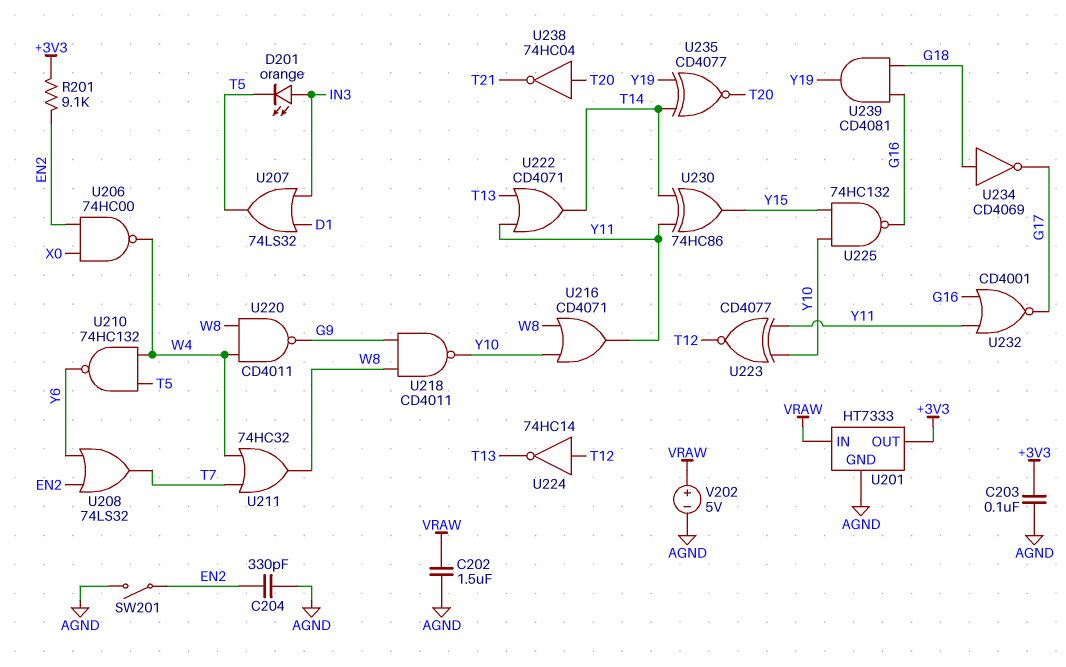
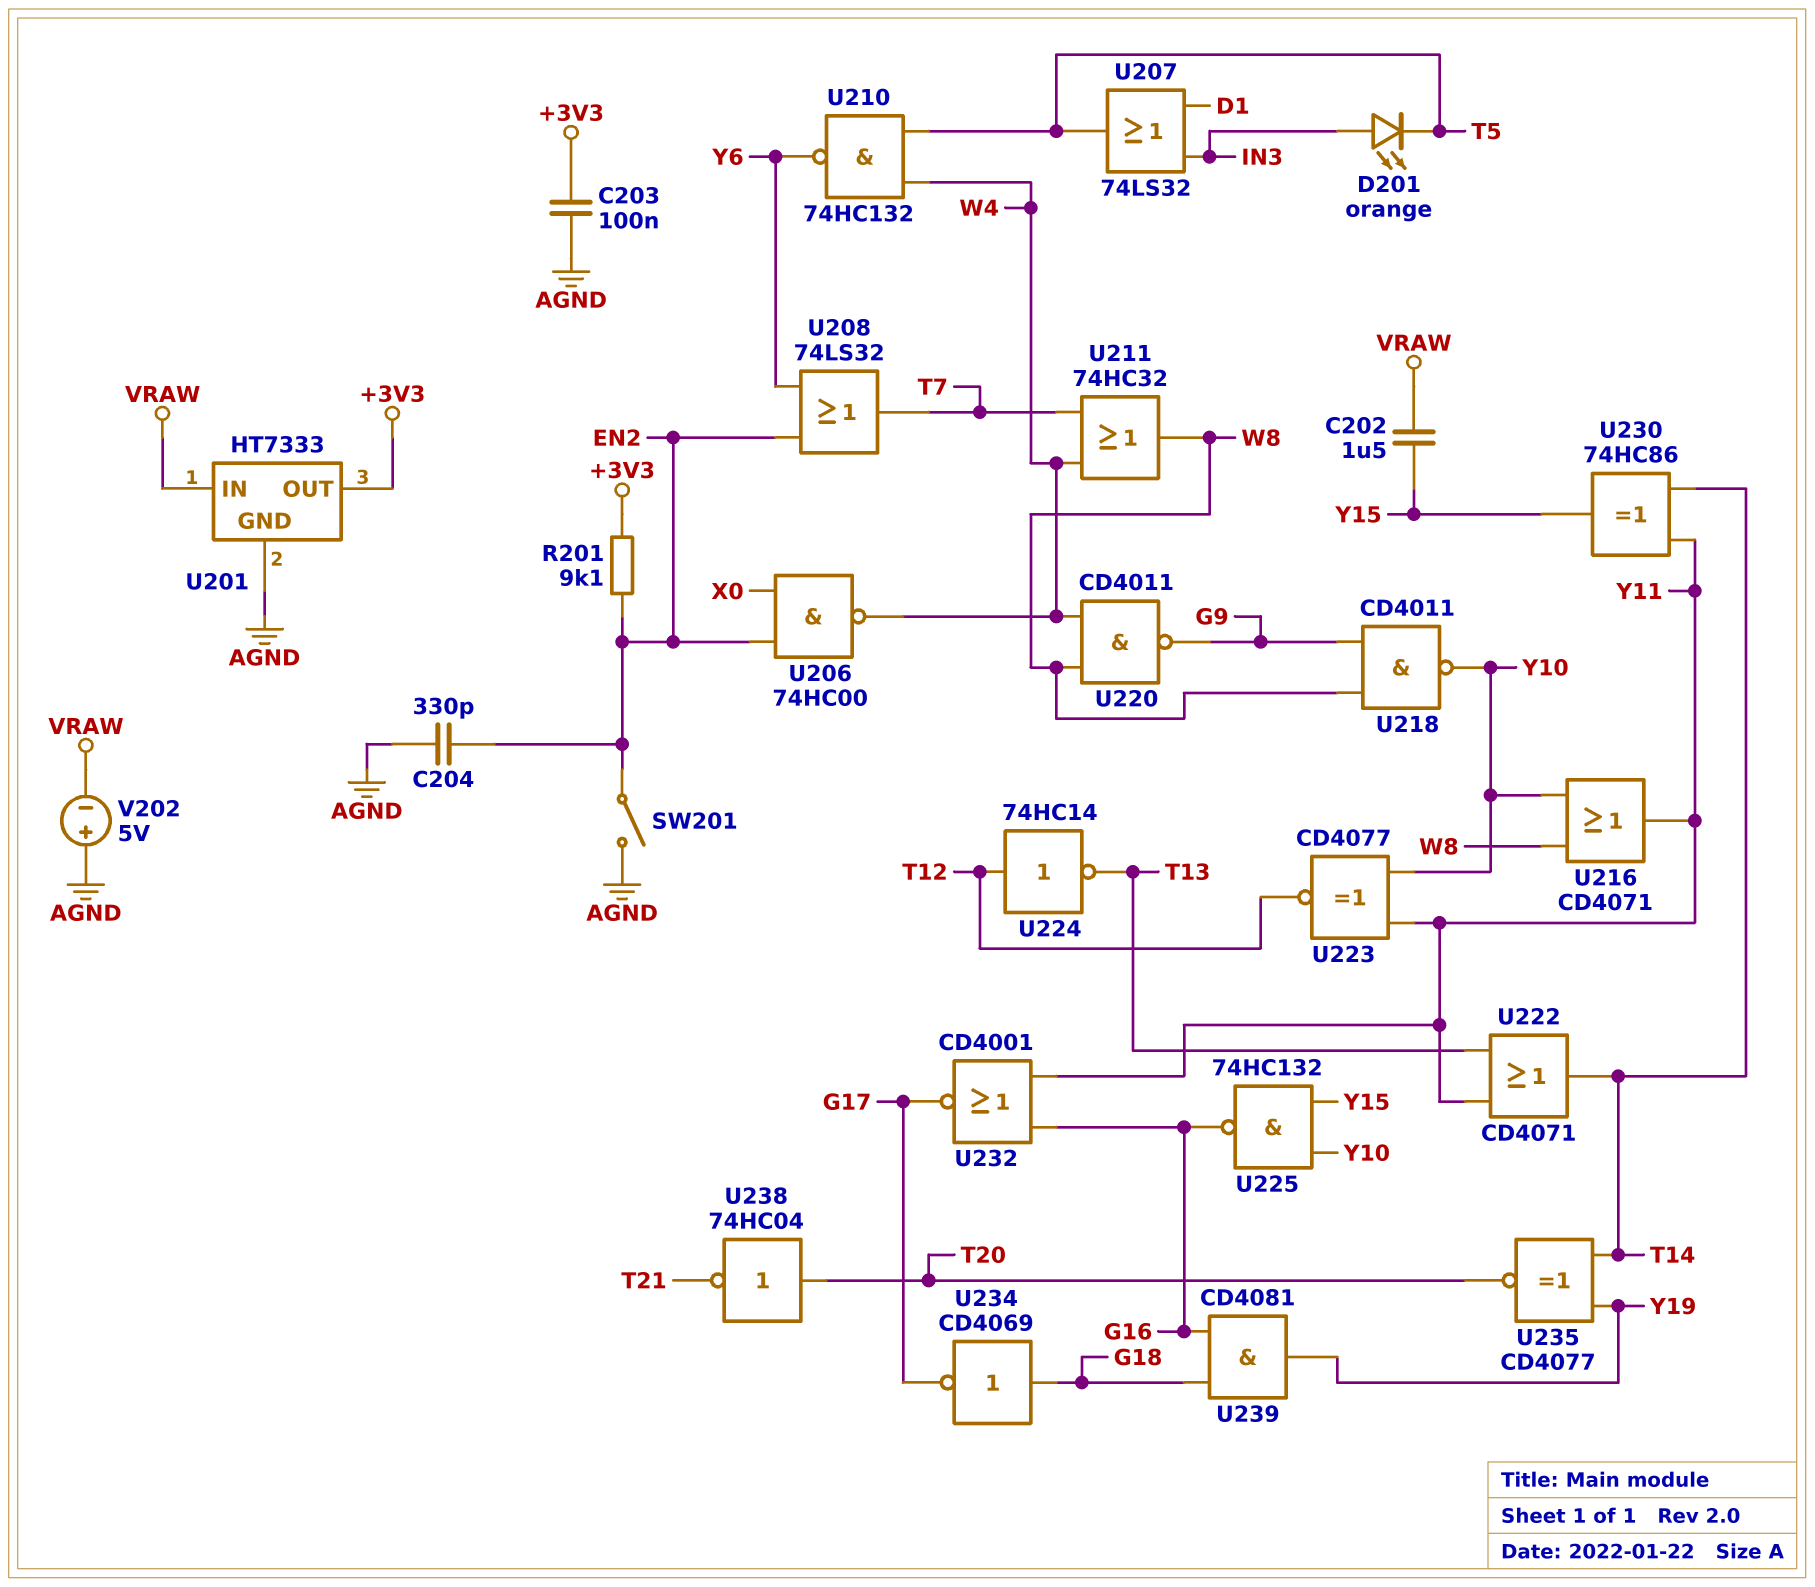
C202: 1.5uF (AGND, VRAW) -> 1.5uF (VRAW, Y15)
V202: 5V (plus VRAW, minus AGND) -> 5V (plus AGND, minus VRAW)

